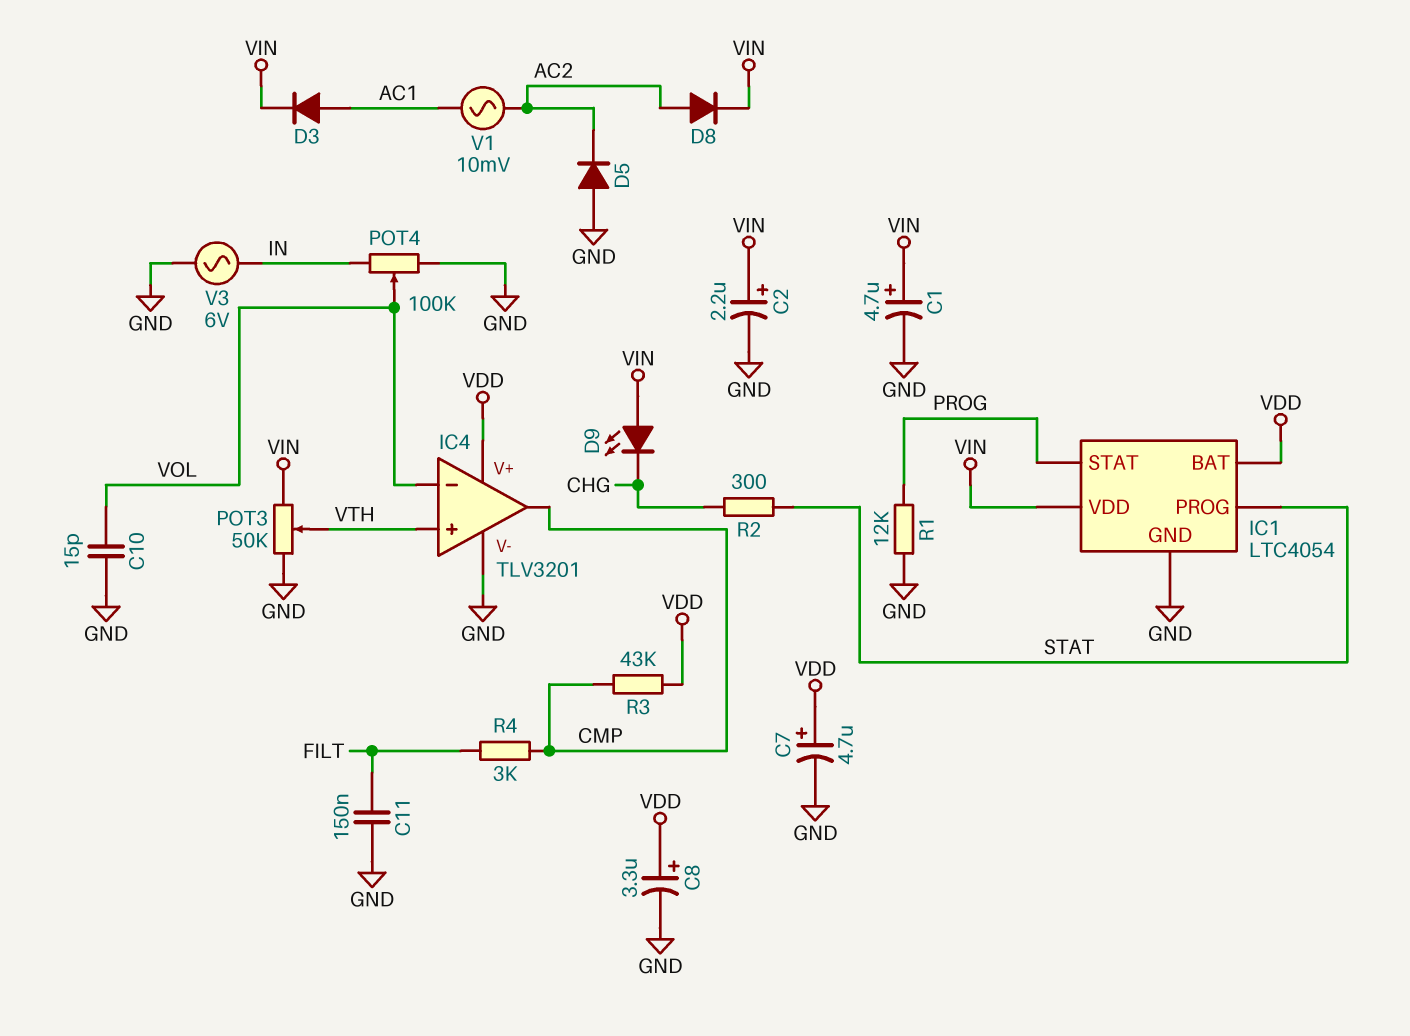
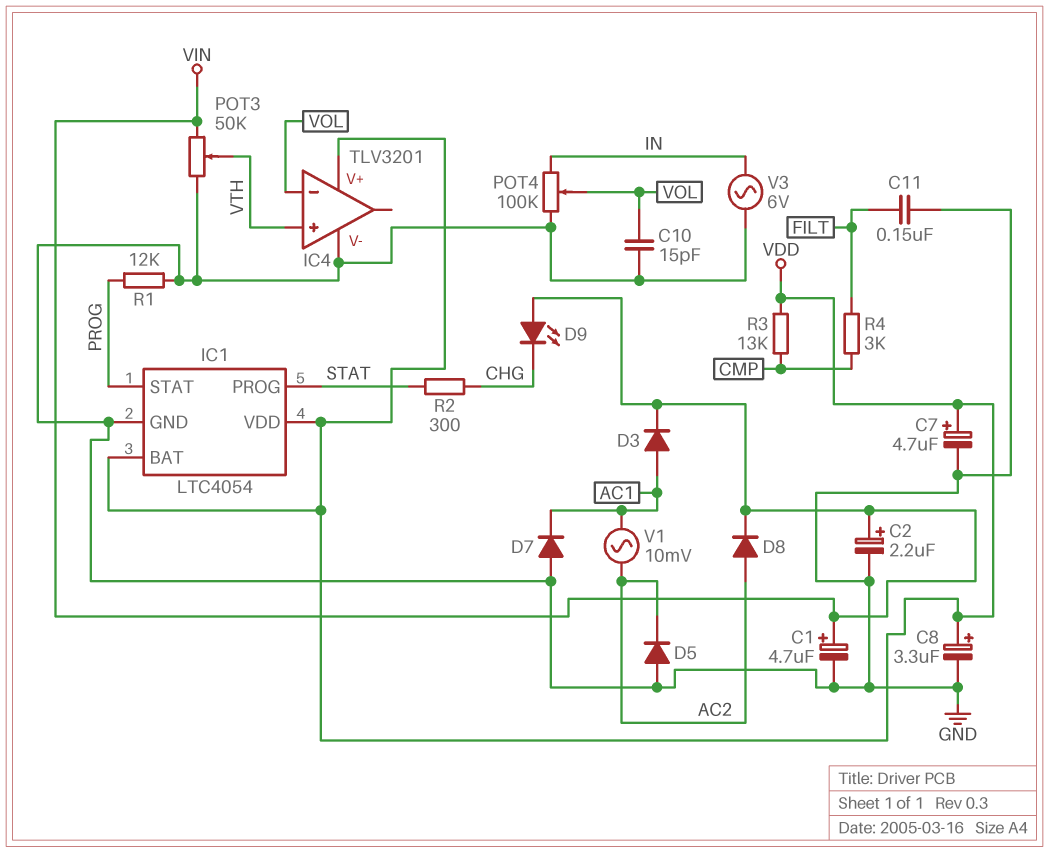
D7: none -> diode (A GND, K AC1)
IC1 pin VDD: VIN -> VDD
IC4 pin out: CMP -> none
R3: 43k (CMP, VDD) -> 13k (CMP, VDD)

